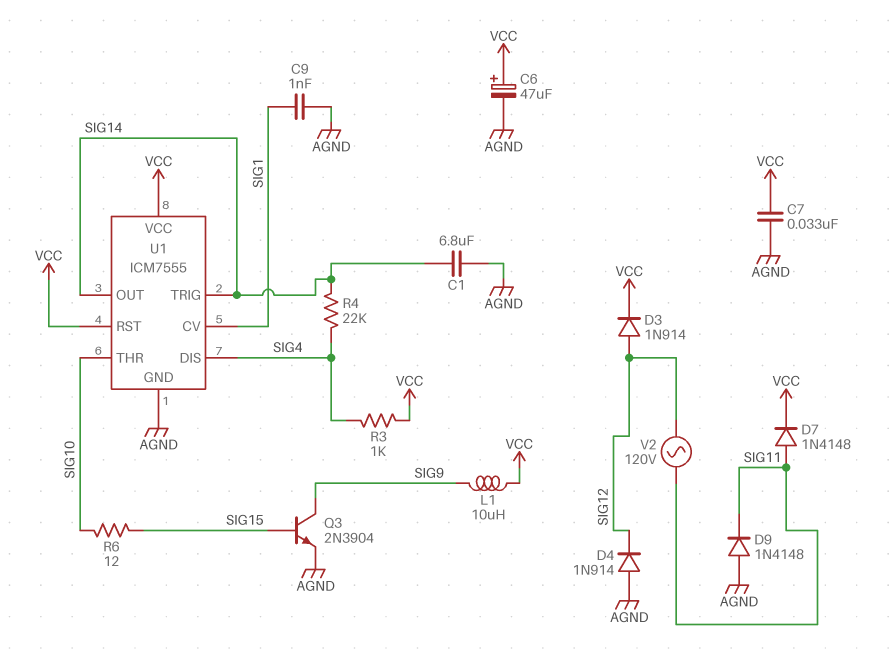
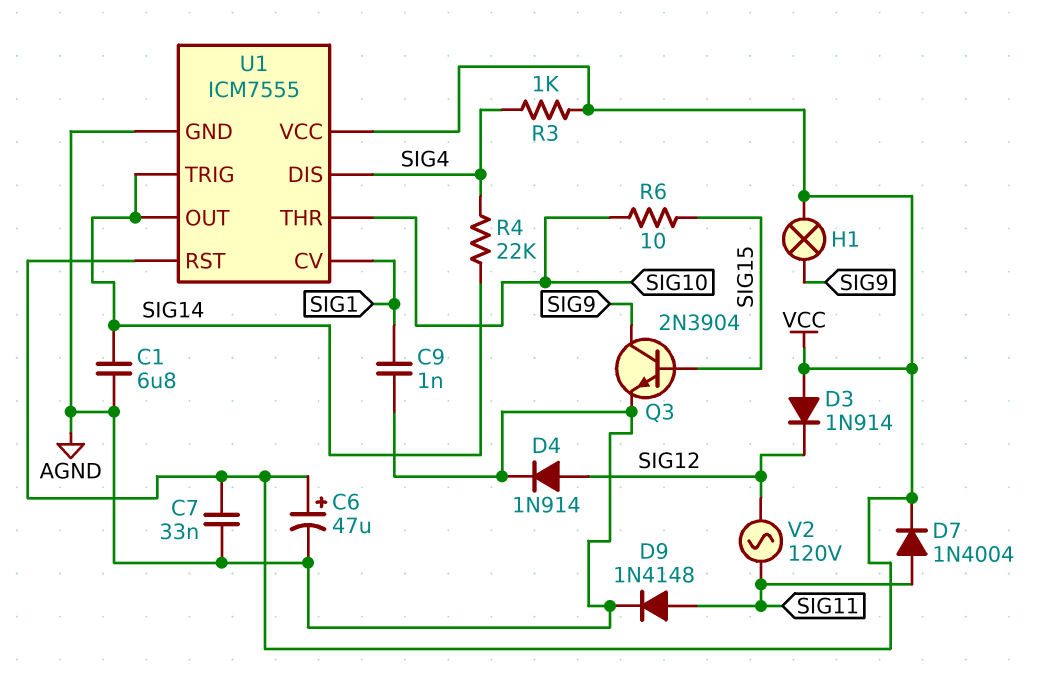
D3: diode 1N914 (A SIG12, K VCC) -> diode 1N914 (A VCC, K SIG12)
D4: diode 1N914 (A AGND, K SIG12) -> diode 1N914 (A SIG12, K AGND)
D7: diode 1N4148 (A SIG11, K VCC) -> diode 1N4004 (A SIG11, K VCC)
D9: diode 1N4148 (A AGND, K SIG11) -> diode 1N4148 (A SIG11, K AGND)
H1: none -> lamp (SIG9, VCC)
L1: 10uH (SIG9, VCC) -> none
R6: 12 (SIG10, SIG15) -> 10 (SIG10, SIG15)

